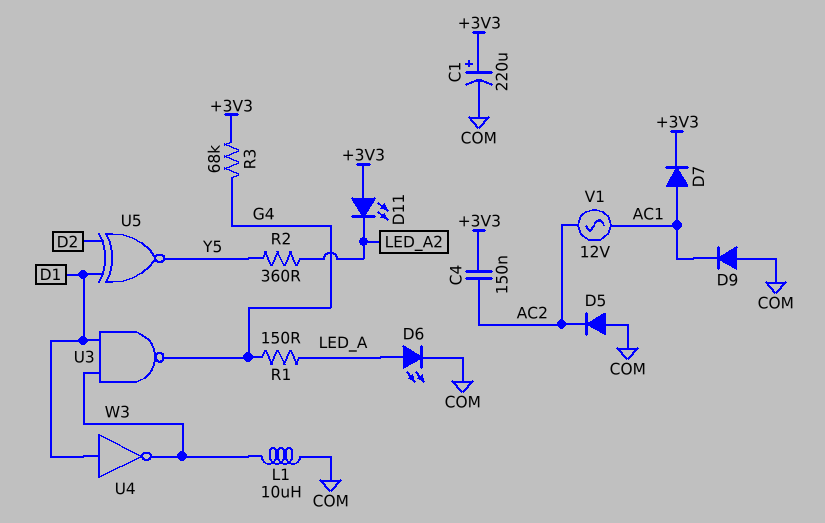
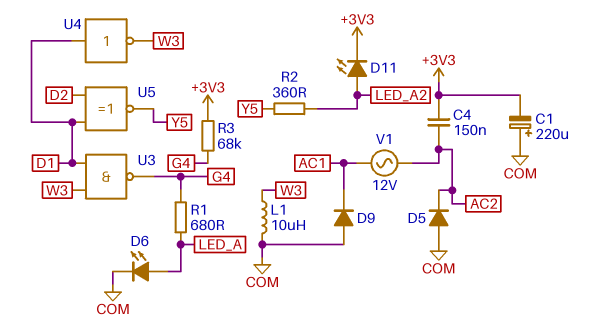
C1: 220uF (plus +3V3, minus COM) -> 220uF (plus COM, minus +3V3)
D7: diode (A AC1, K +3V3) -> none
D11: LED (A +3V3, K LED_A2) -> LED (A LED_A2, K +3V3)
R1: 150 (G4, LED_A) -> 680 (G4, LED_A)

